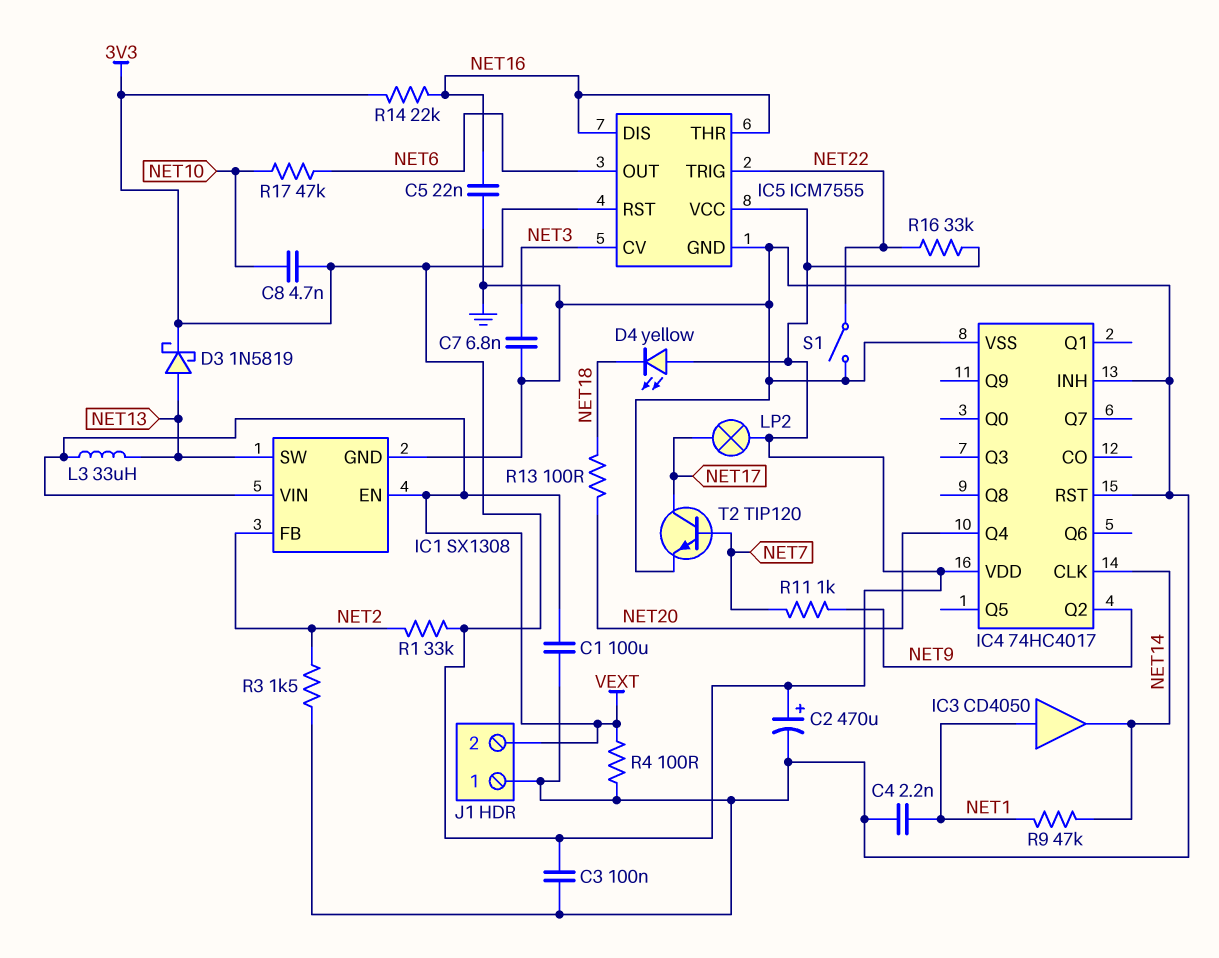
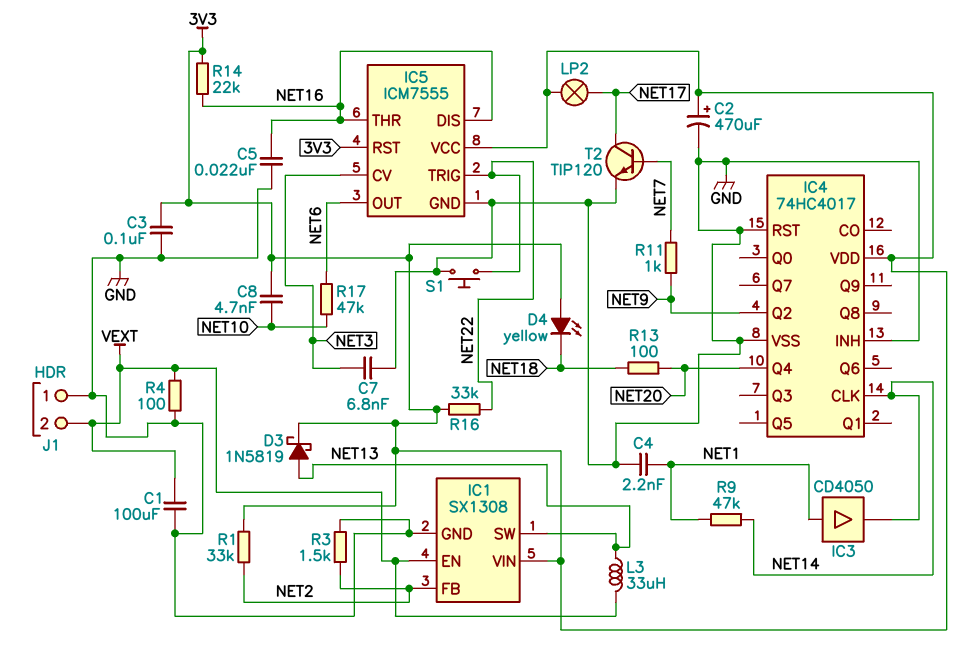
IC1 pin VIN: VEXT -> 3V3
S1: switch (GND, NET22) -> button (GND, NET22)

